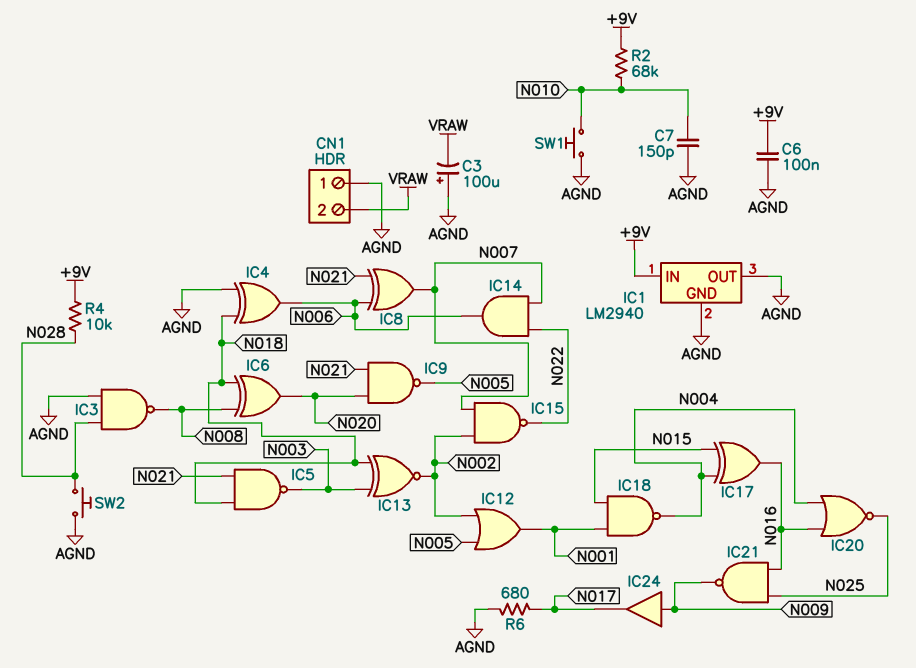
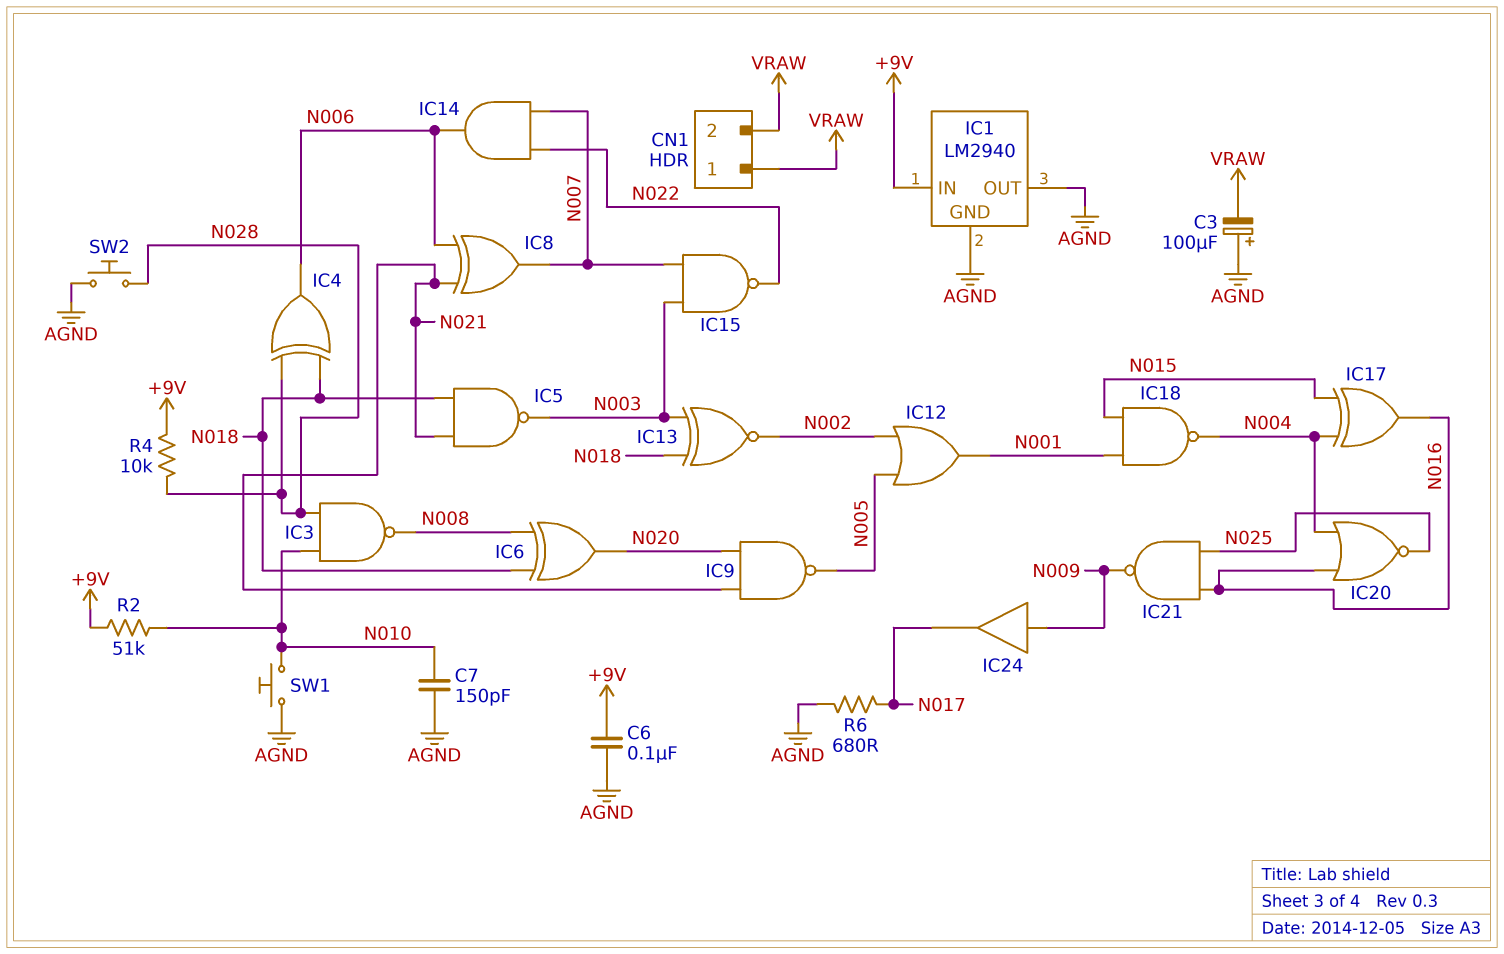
CN1 pin 1: AGND -> VRAW
IC3: NAND (in AGND, in N028, out N008) -> NAND (in N010, in N028, out N008)
IC4: XOR (in AGND, in N018, out N006) -> XOR (in N018, in N028, out N006)
IC15: NAND (in N002, in N007, out N022) -> NAND (in N003, in N007, out N022)
R2: 68k (+9V, N010) -> 51k (+9V, N010)

